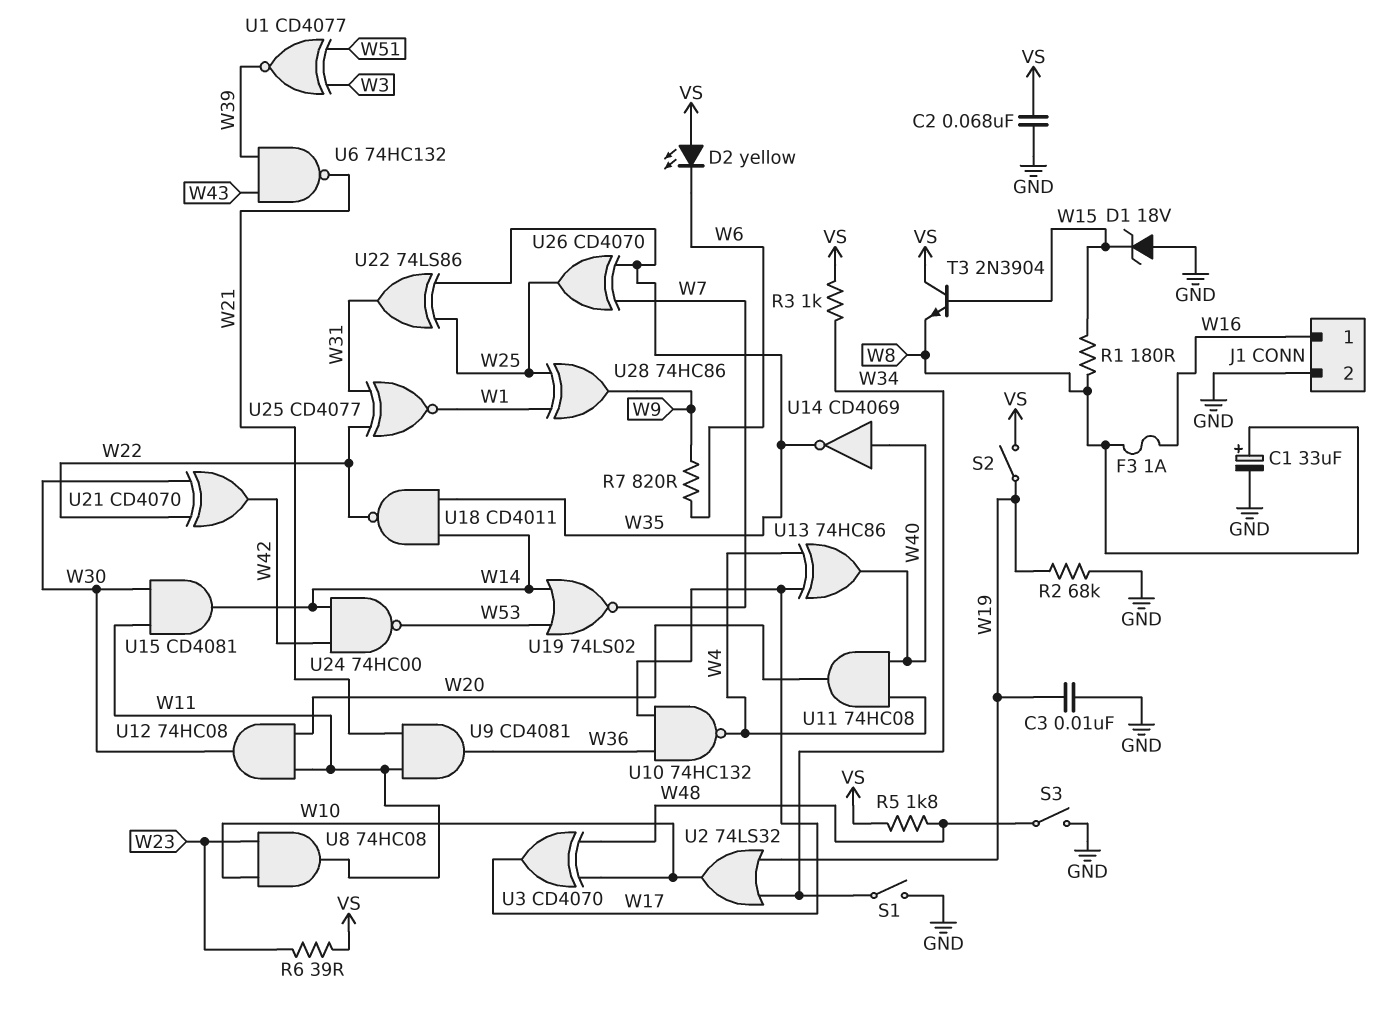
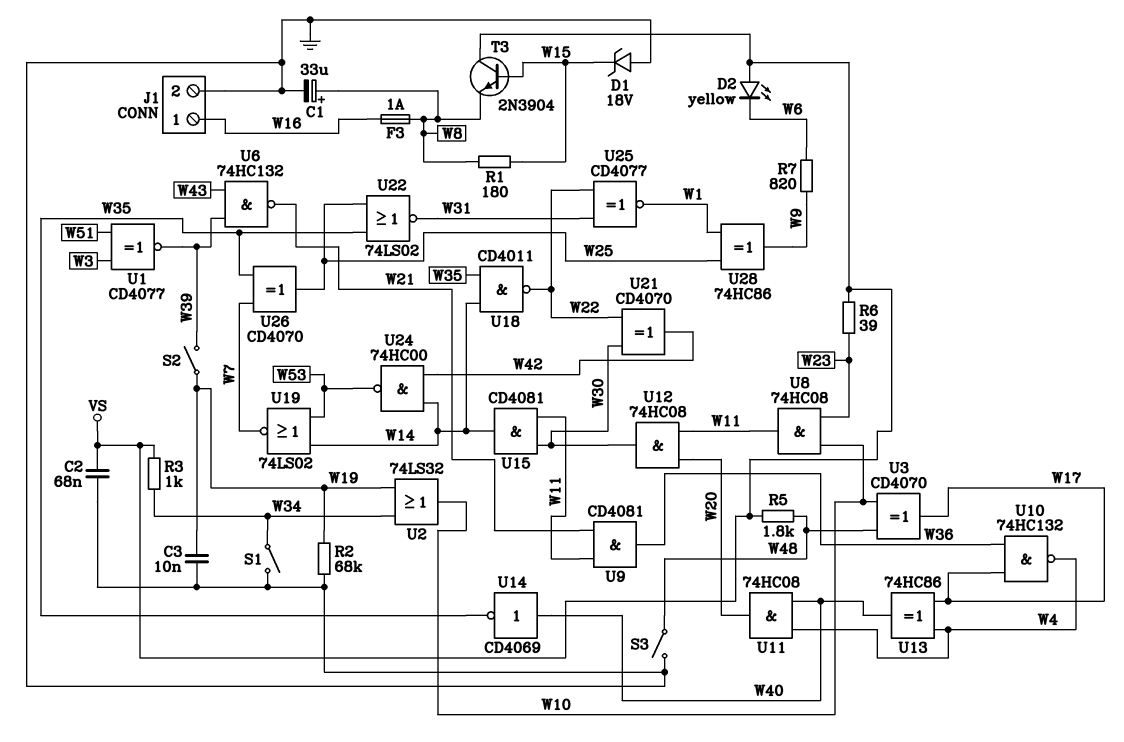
S2: switch (VS, W19) -> switch (W19, W39)
U22: XOR 74LS86 (in W25, in W35, out W31) -> NOR 74LS02 (in W25, in W35, out W31)

